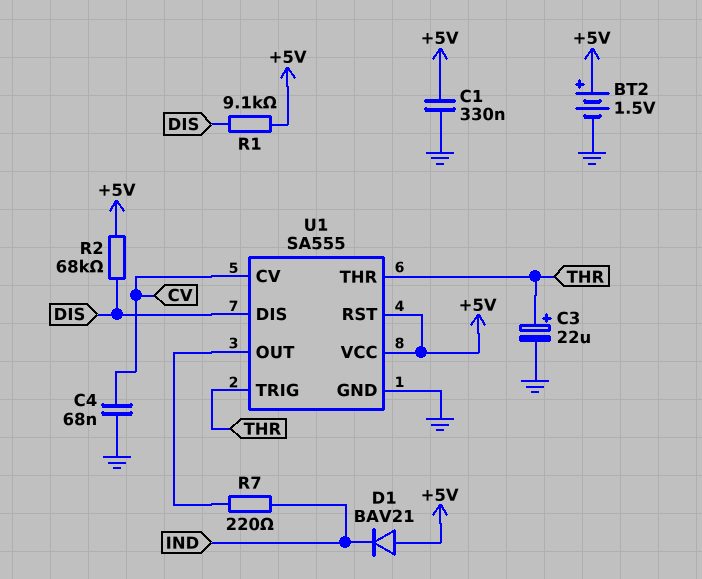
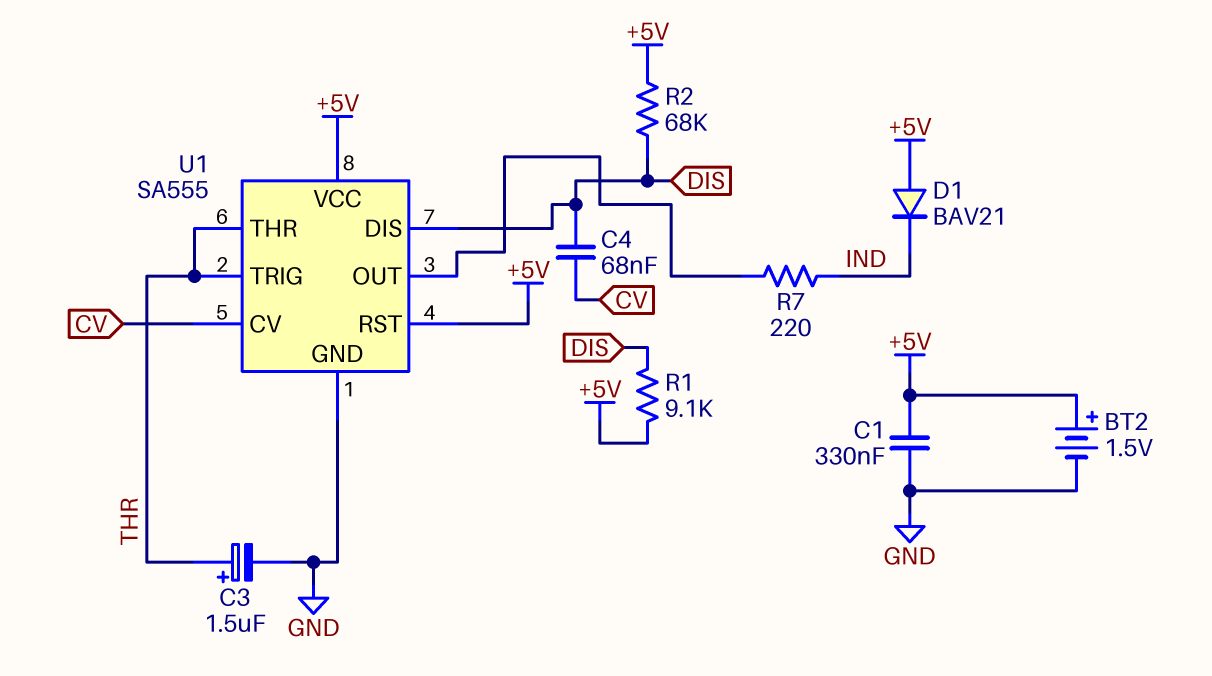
C3: 22uF (plus THR, minus GND) -> 1.5uF (plus THR, minus GND)
C4: 68nF (CV, GND) -> 68nF (CV, DIS)

